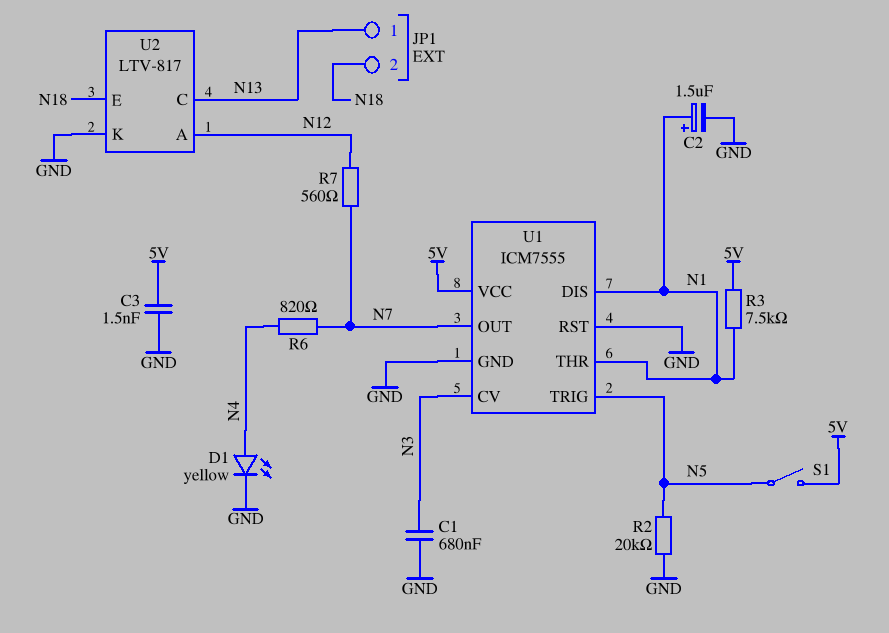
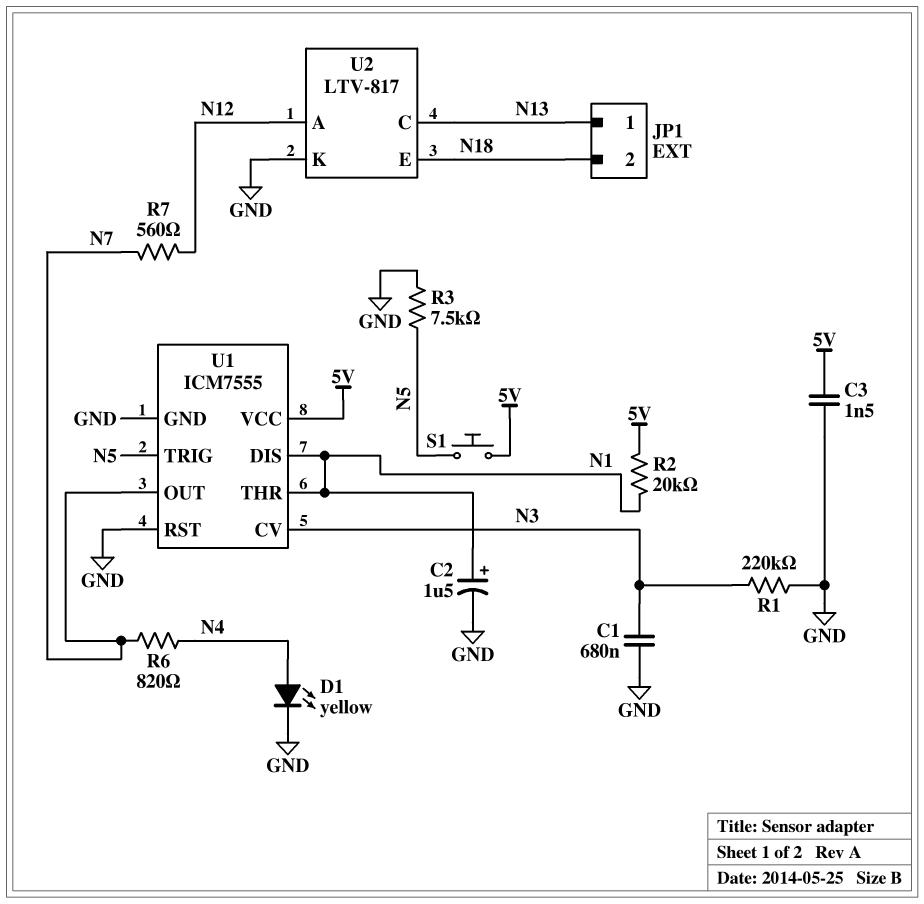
R1: none -> 220k (GND, N3)
R2: 20k (GND, N5) -> 20k (5V, N1)
R3: 7.5k (5V, N1) -> 7.5k (GND, N5)
S1: switch (5V, N5) -> button (5V, N5)

